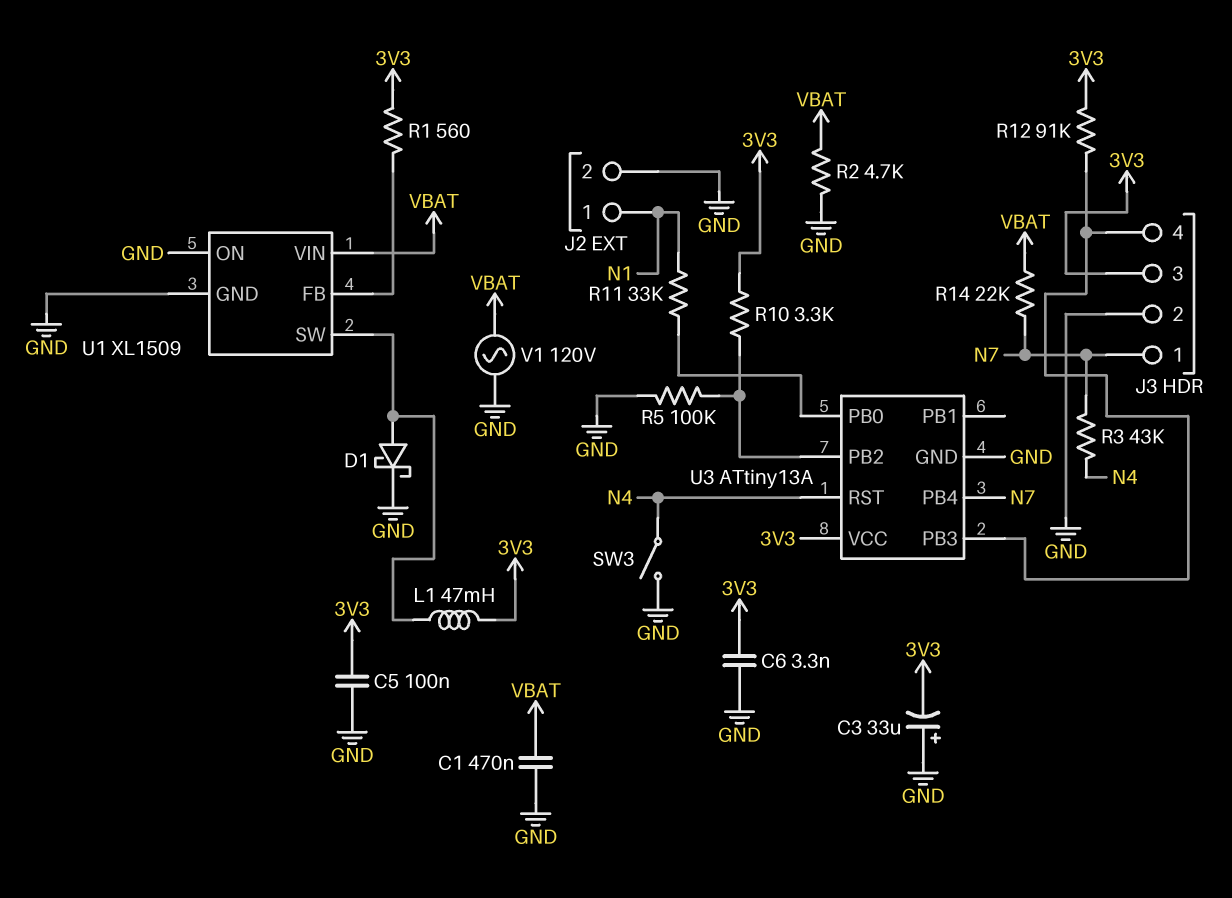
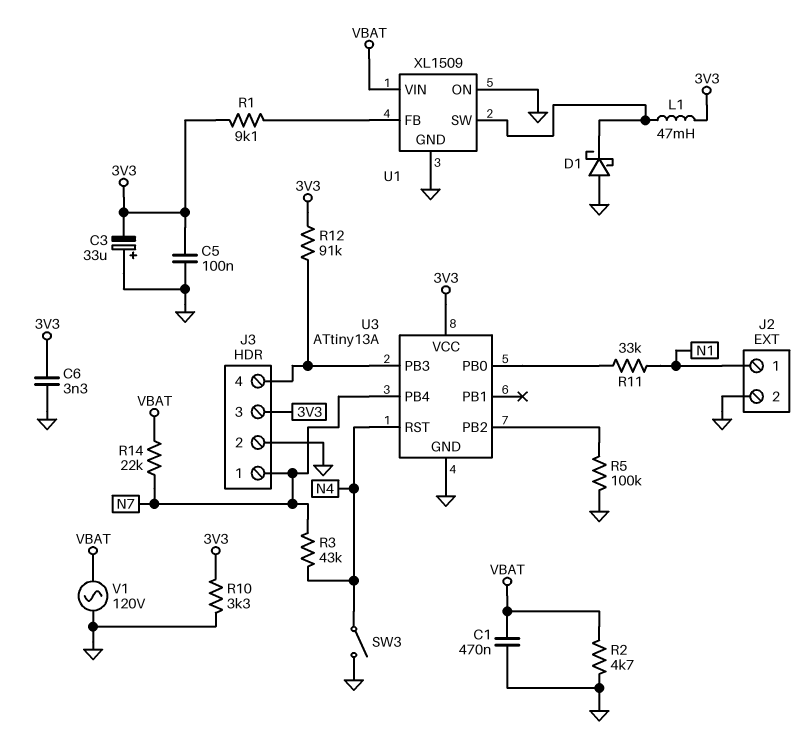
D1: schottky (A U1/SW, K GND) -> schottky (A GND, K U1/SW)
R1: 560 (3V3, U1/FB) -> 9.1k (3V3, U1/FB)
R10: 3.3k (3V3, U3/PB2) -> 3.3k (3V3, GND)

